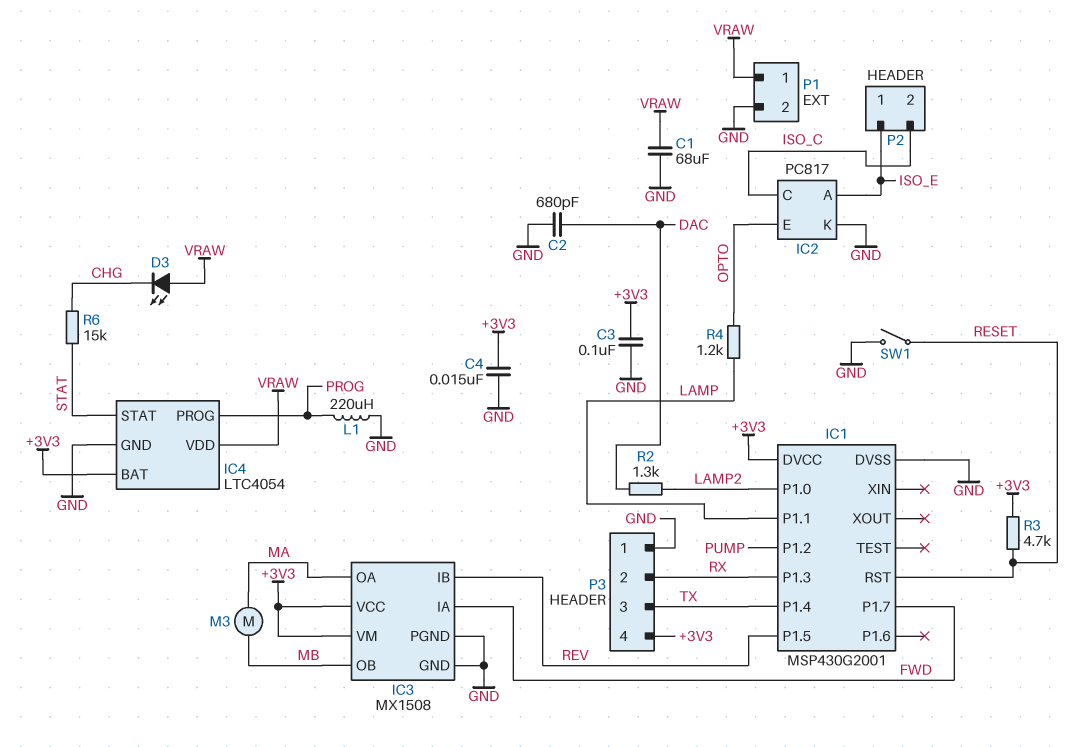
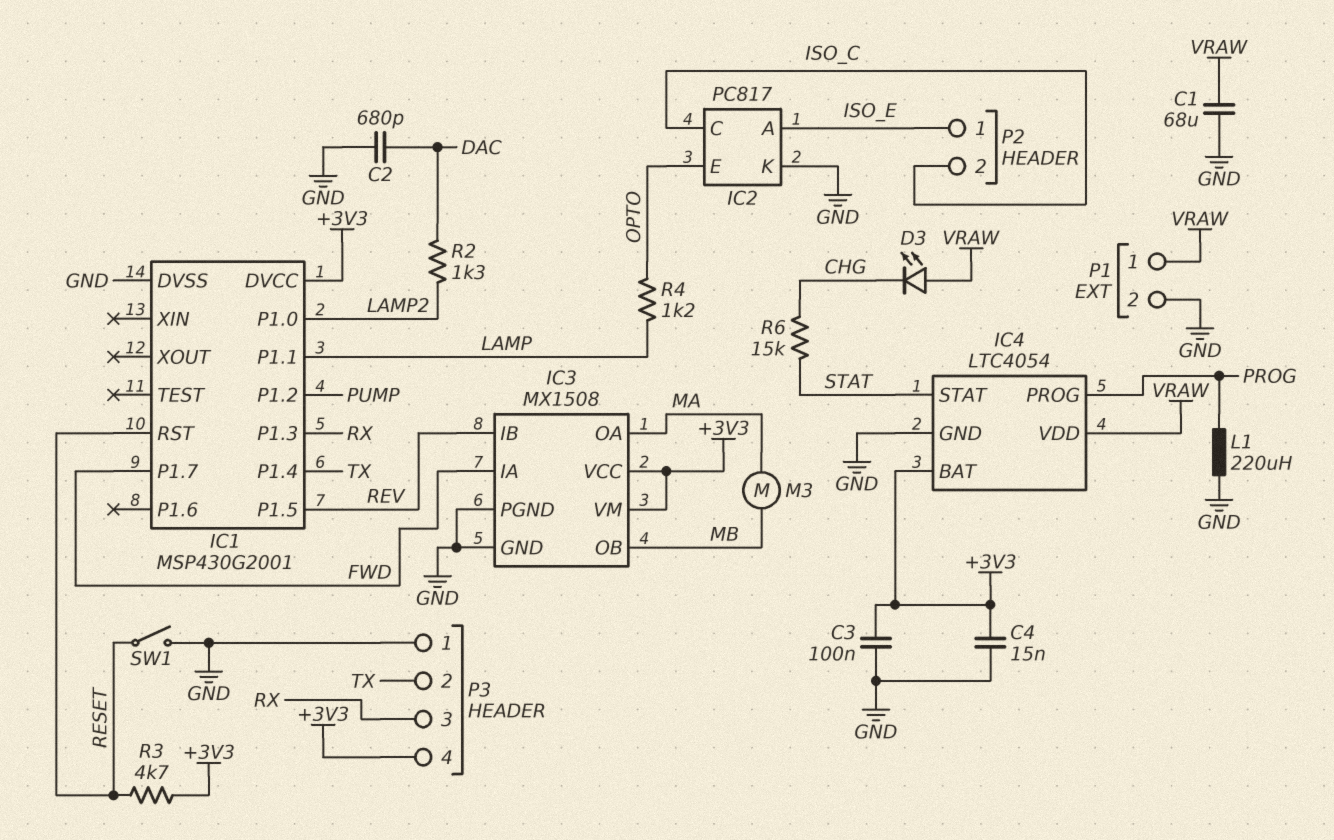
P3 pin 2: RX -> TX
P3 pin 3: TX -> RX

